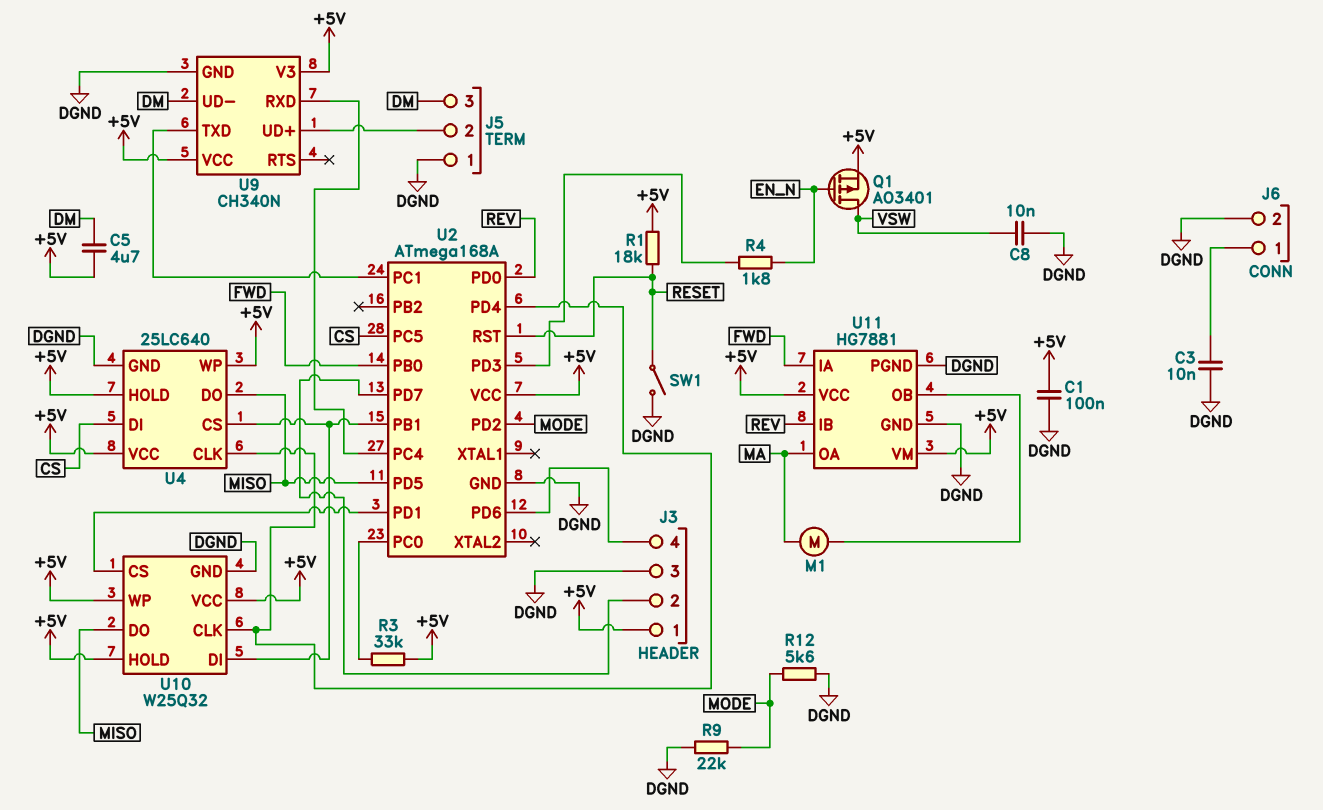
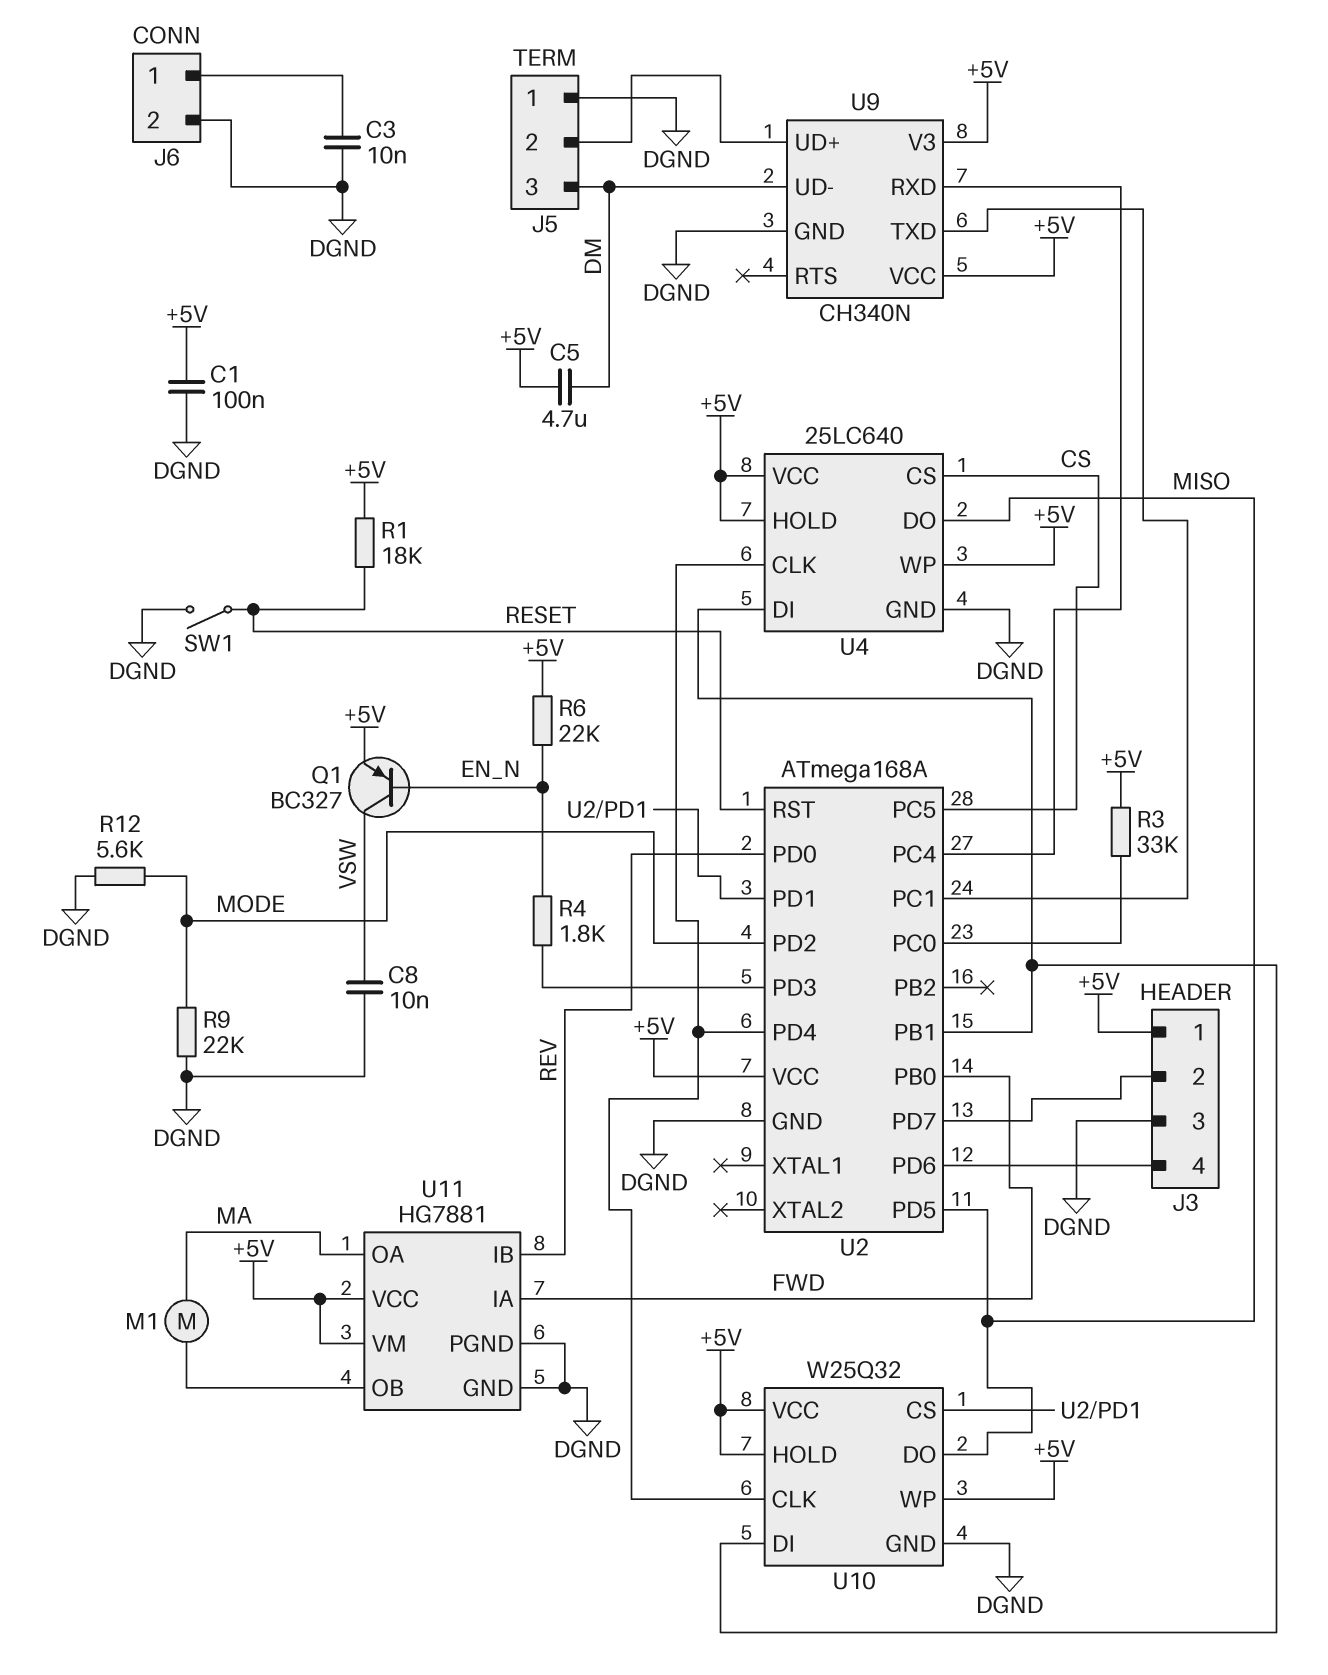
Q1: PMOS AO3401 (G EN_N, D VSW, S +5V) -> PNP BC327 (B EN_N, C VSW, E +5V)
R6: none -> 22k (+5V, EN_N)
U4 pin CS: U2/PB1 -> CS
U4 pin DI: CS -> U2/PB1

